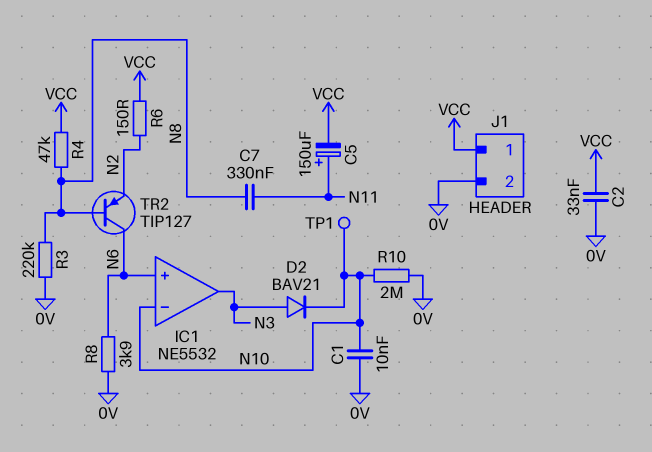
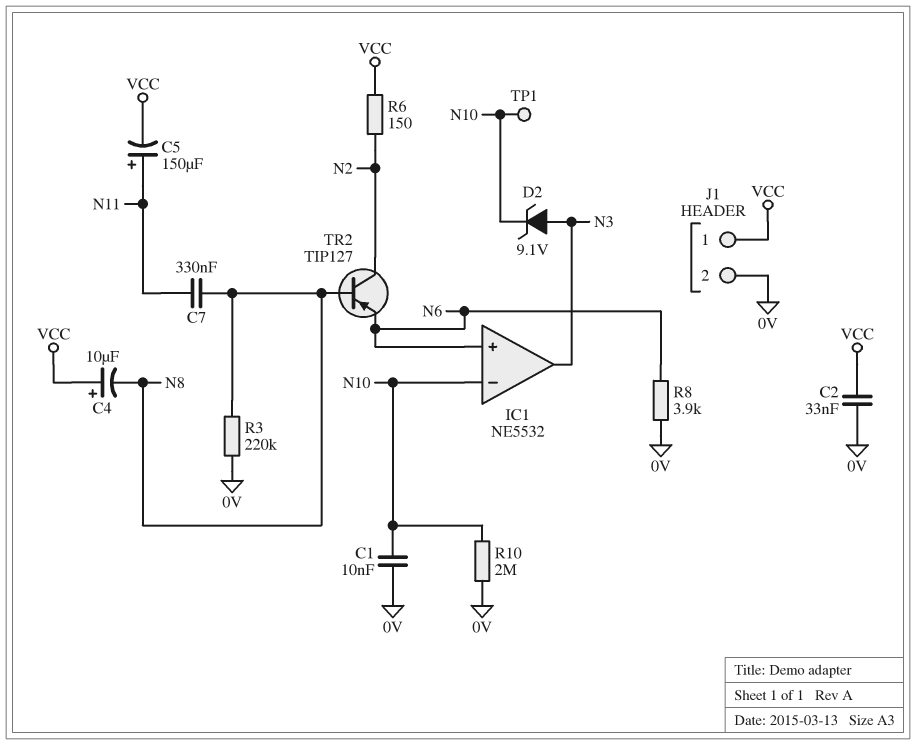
C4: none -> 10uF (plus VCC, minus N8)
D2: diode BAV21 (A N3, K N10) -> zener 9.1V (A N3, K N10)
R4: 47k (N8, VCC) -> none
TR2: PNP TIP127 (B N8, C N6, E N2) -> PNP TIP127 (B N8, C N2, E N6)

